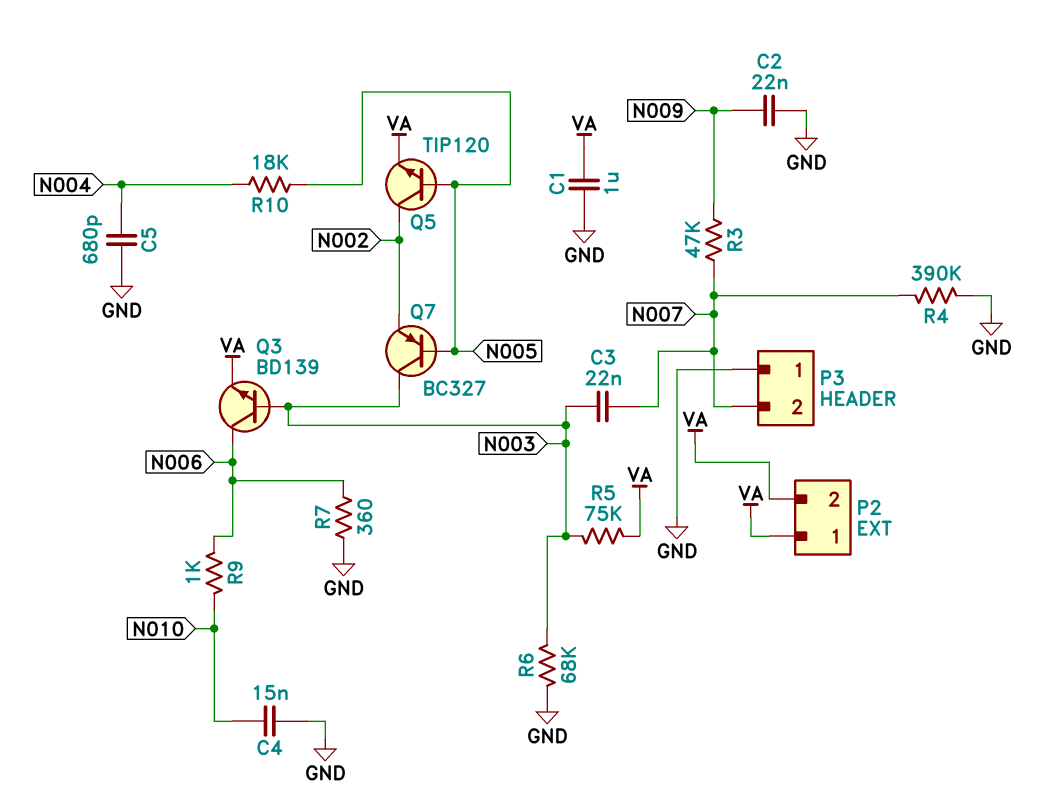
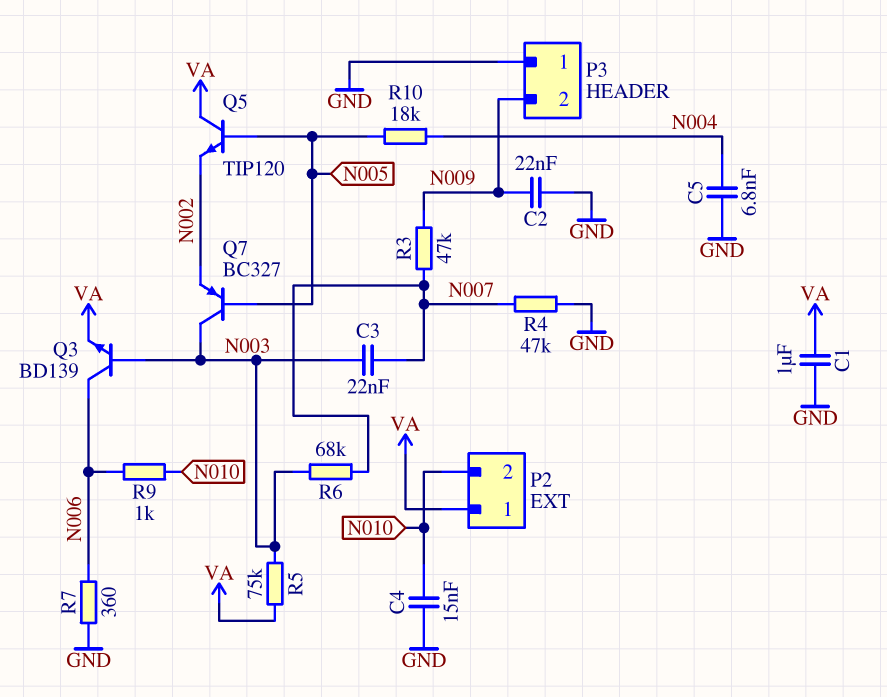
C5: 680pF (GND, N004) -> 6.8nF (GND, N004)
P2 pin 2: VA -> N010
P3 pin 2: N007 -> N009
Q5: NPN TIP120 (B N005, C N002, E VA) -> NPN TIP120 (B N005, C VA, E N002)
R4: 390k (GND, N007) -> 47k (GND, N007)
R6: 68k (GND, N003) -> 68k (N003, N007)

